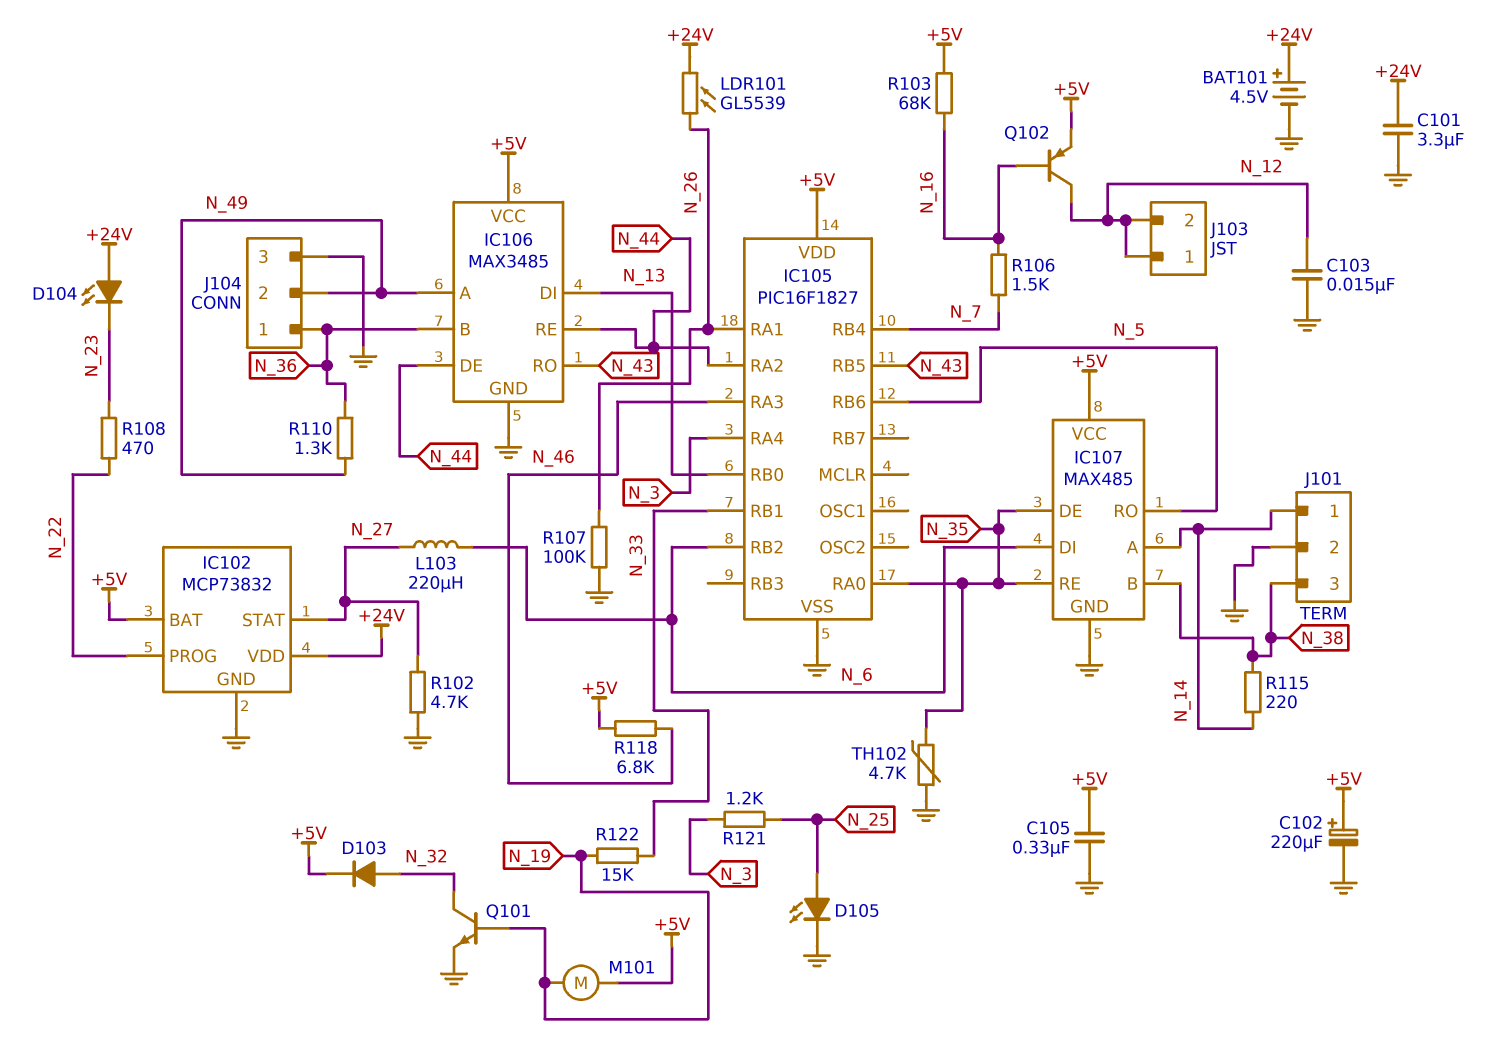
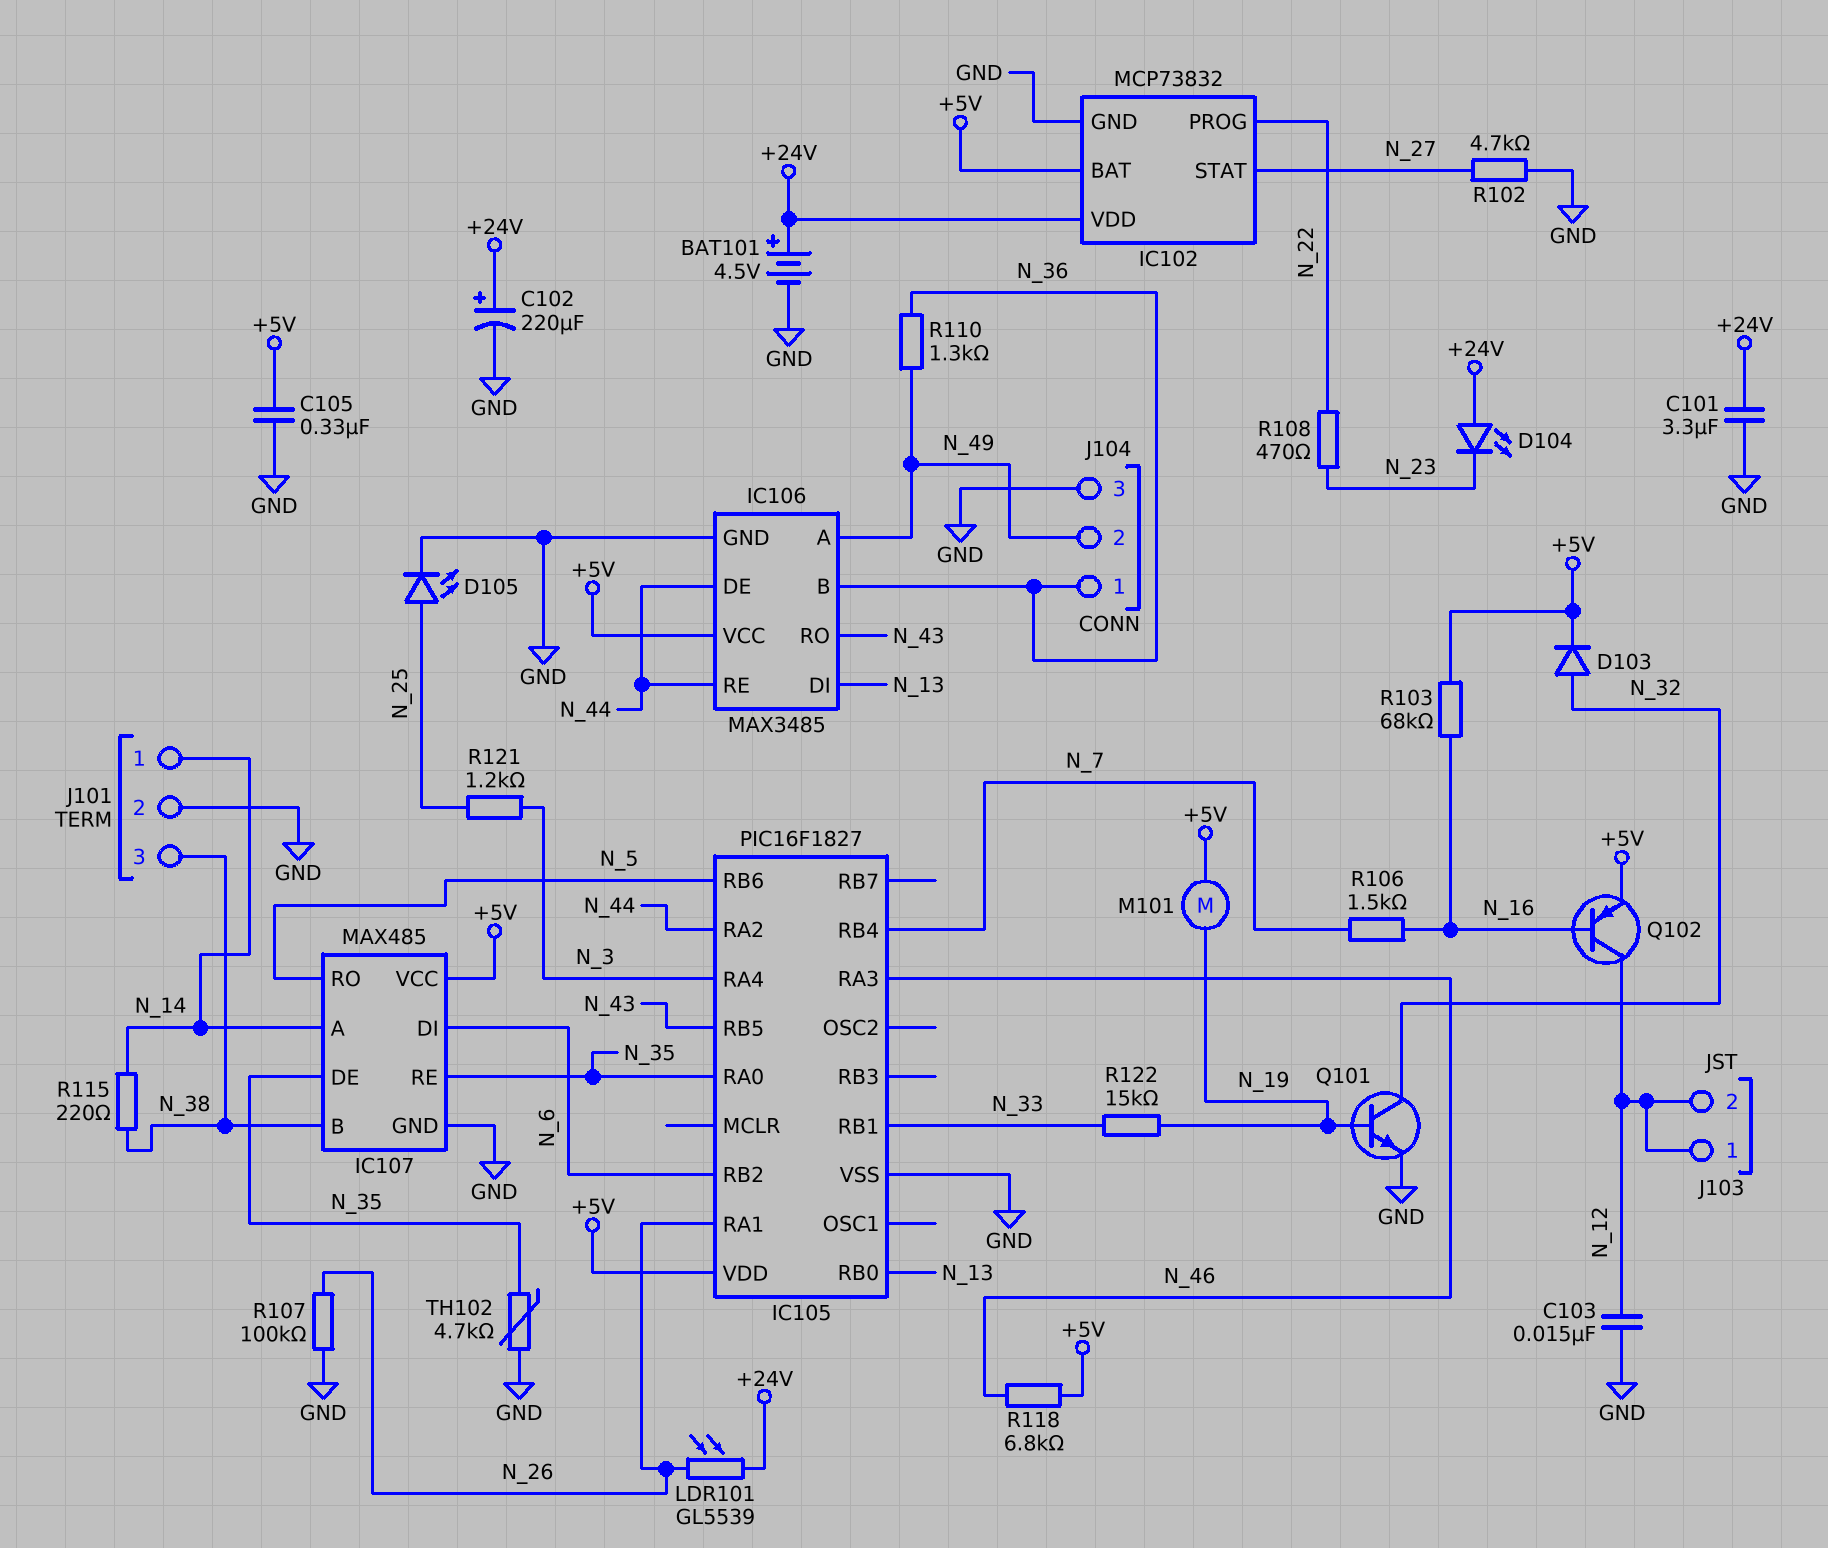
C102: 220uF (plus +5V, minus GND) -> 220uF (plus +24V, minus GND)
L103: 220uH (N_6, N_27) -> none

